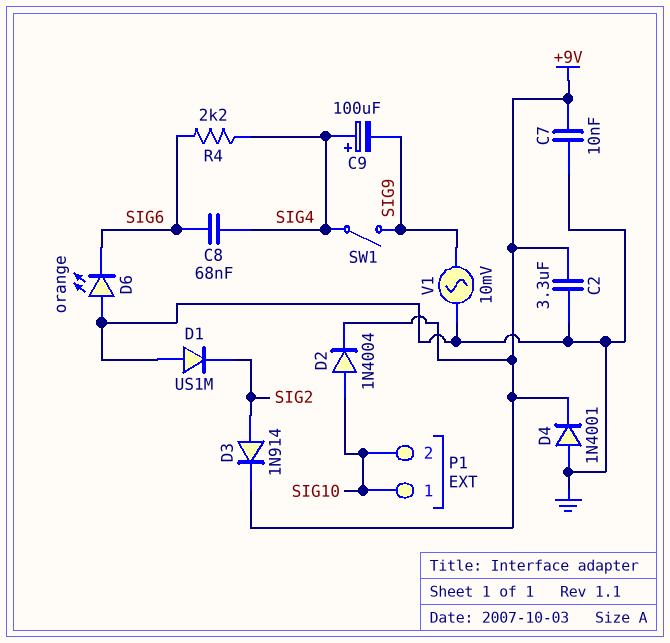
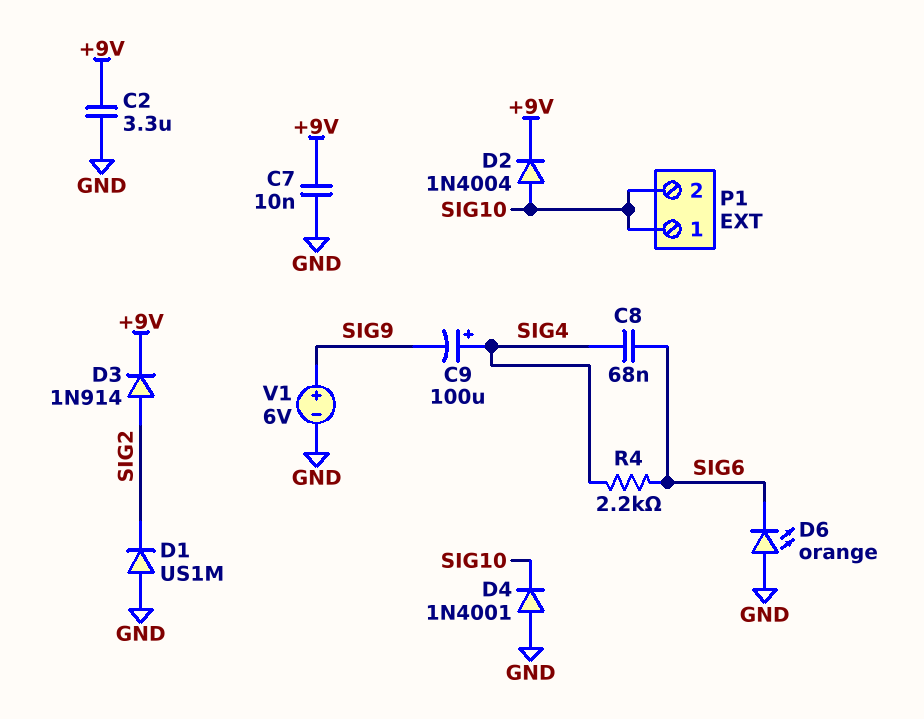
D4: diode 1N4001 (A GND, K +9V) -> diode 1N4001 (A GND, K SIG10)
SW1: switch (SIG4, SIG9) -> none
V1: AC 10mV (GND, SIG9) -> 6V (plus SIG9, minus GND)

